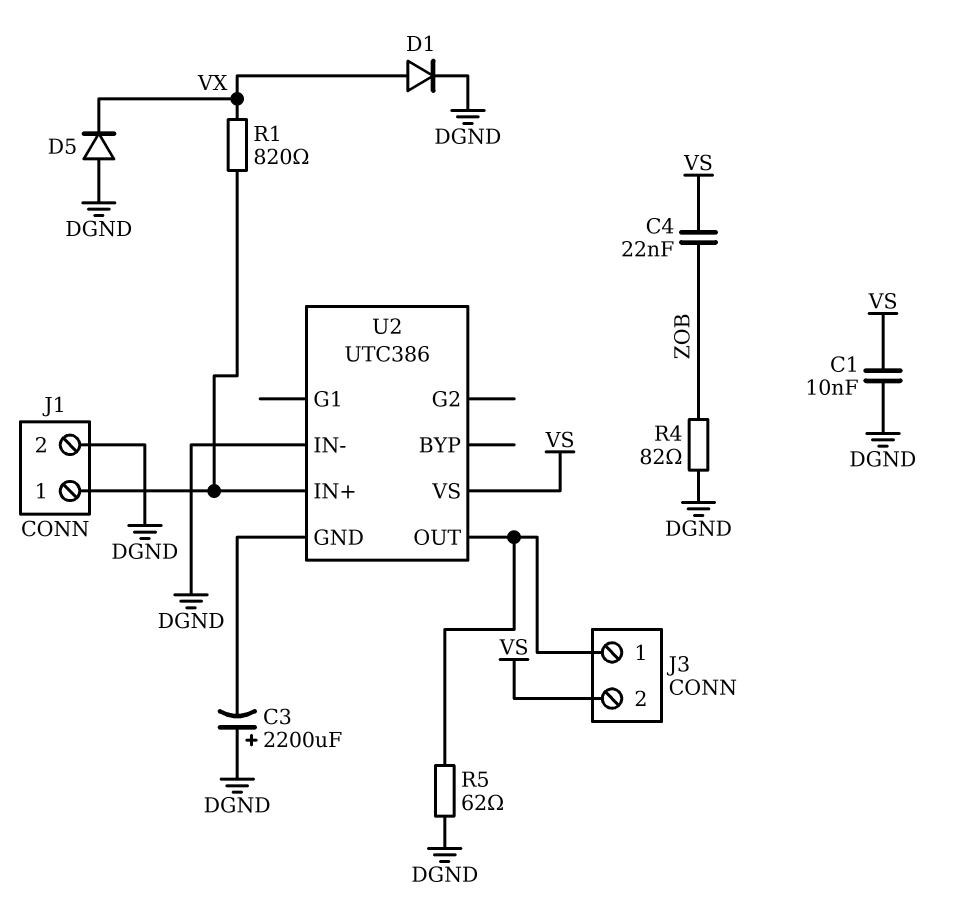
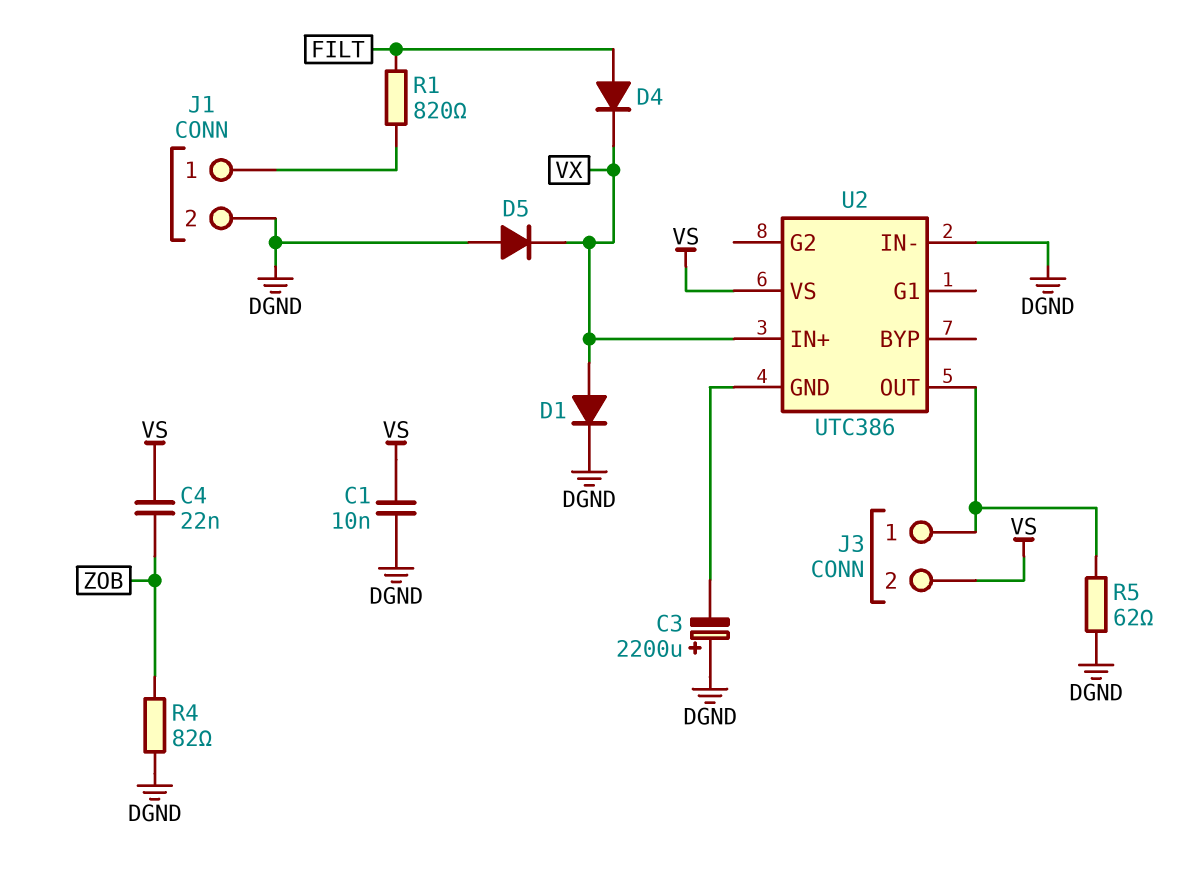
D4: none -> diode (A FILT, K VX)
R1: 820 (J1/1, VX) -> 820 (FILT, J1/1)
U2 pin IN+: J1/1 -> VX

